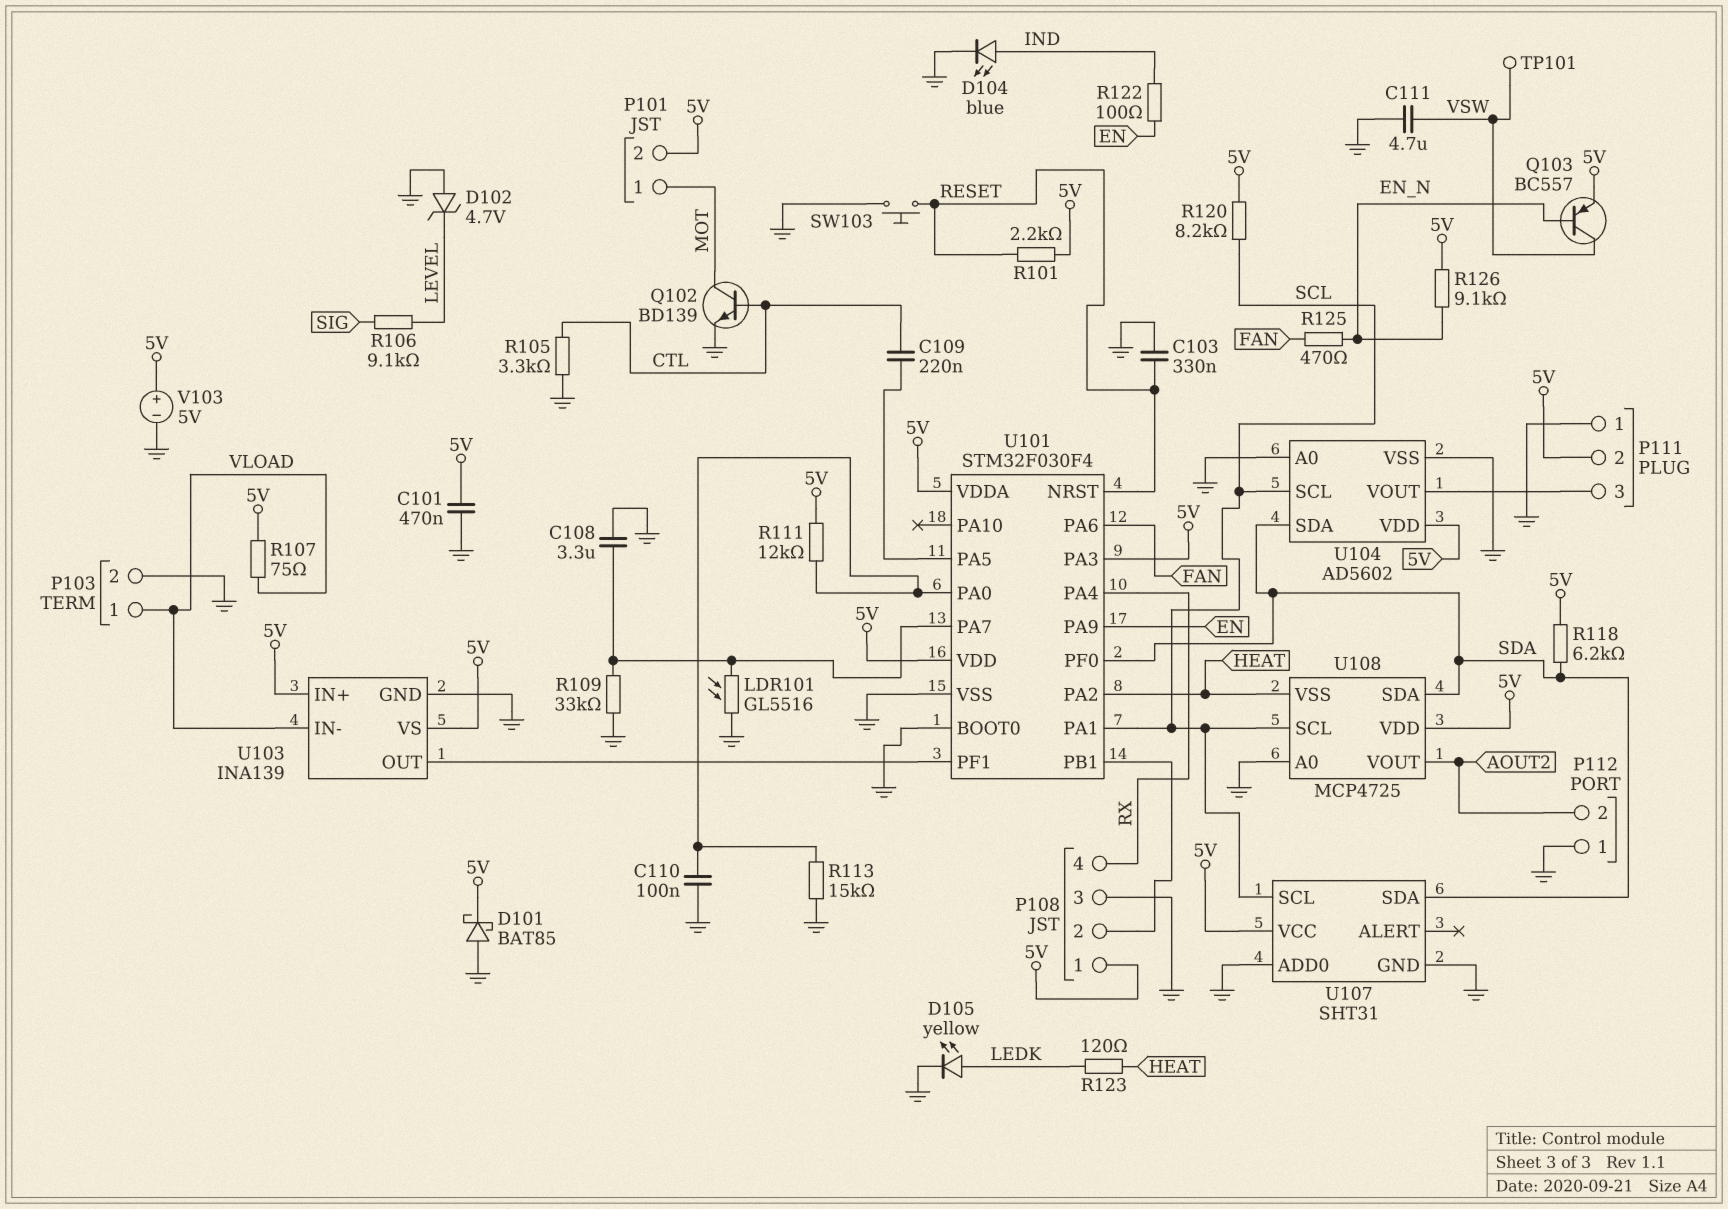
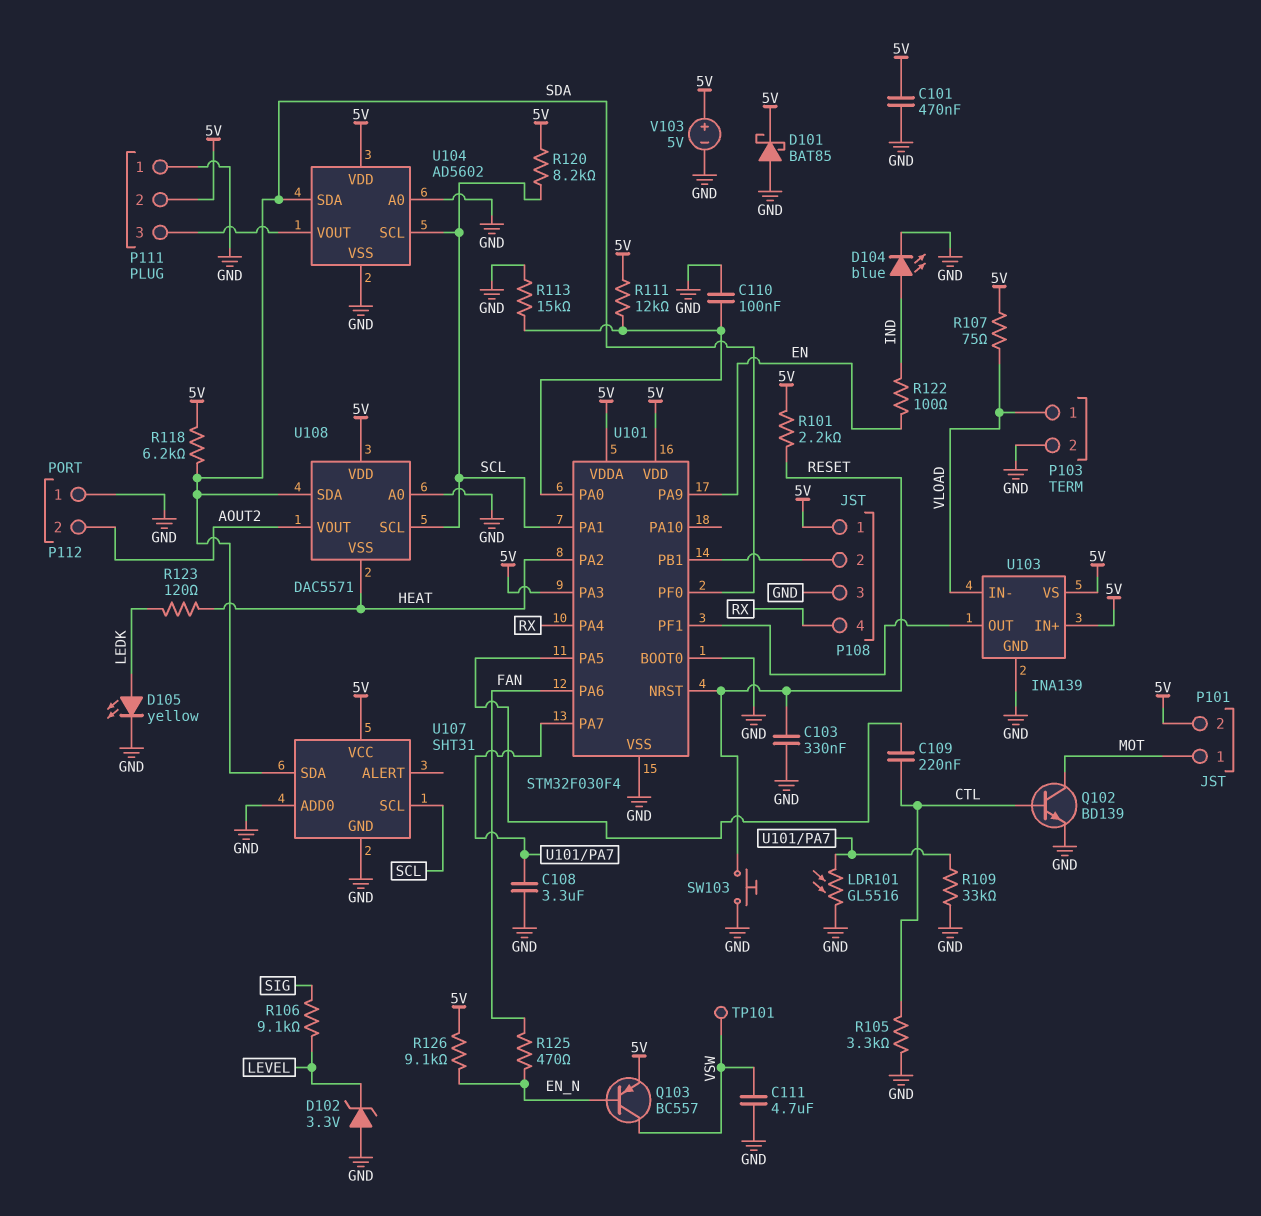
D102: zener 4.7V (A GND, K LEVEL) -> zener 3.3V (A GND, K LEVEL)
U108: MCP4725 -> DAC5571

